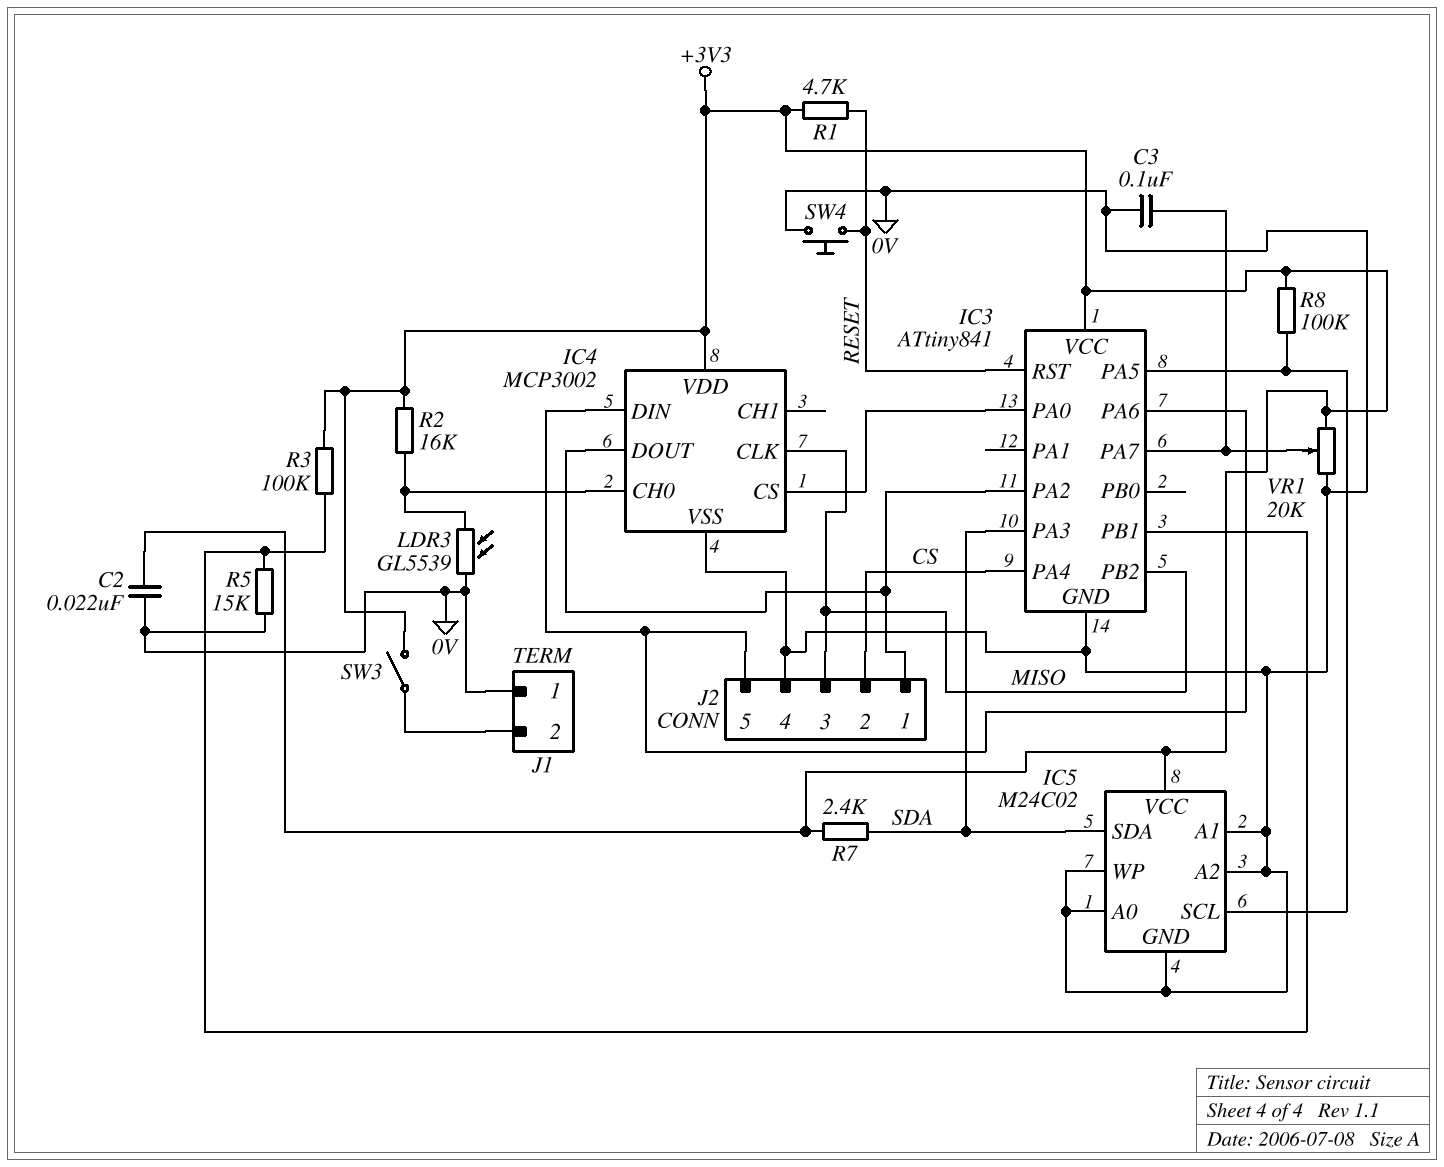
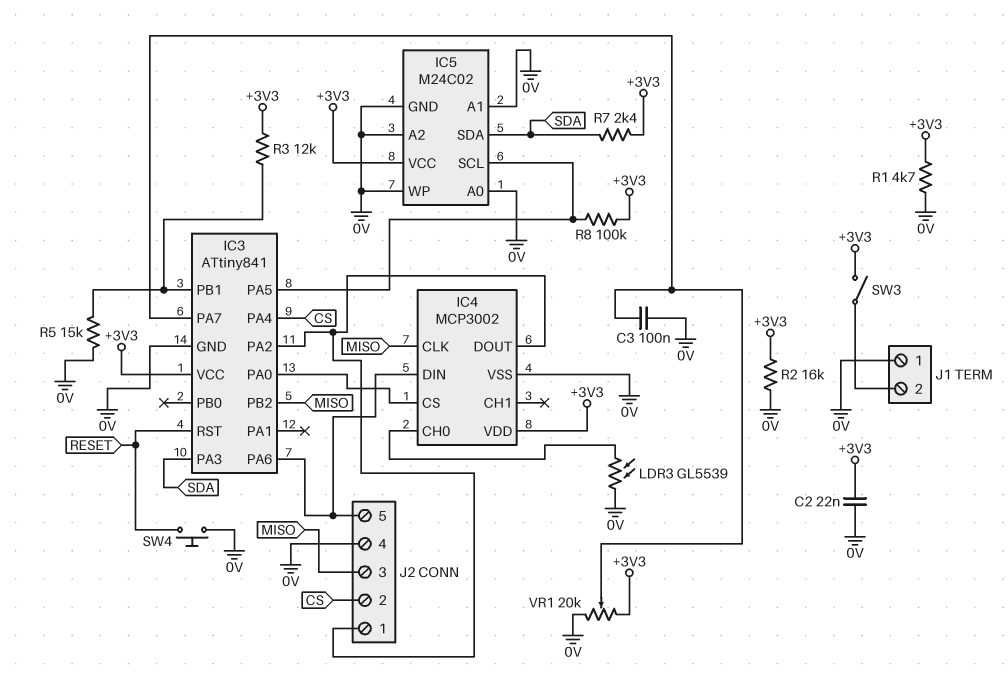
R1: 4.7k (+3V3, RESET) -> 4.7k (+3V3, 0V)
R2: 16k (+3V3, IC4/CH0) -> 16k (+3V3, 0V)
R3: 100k (+3V3, IC3/PB1) -> 12k (+3V3, IC3/PB1)

